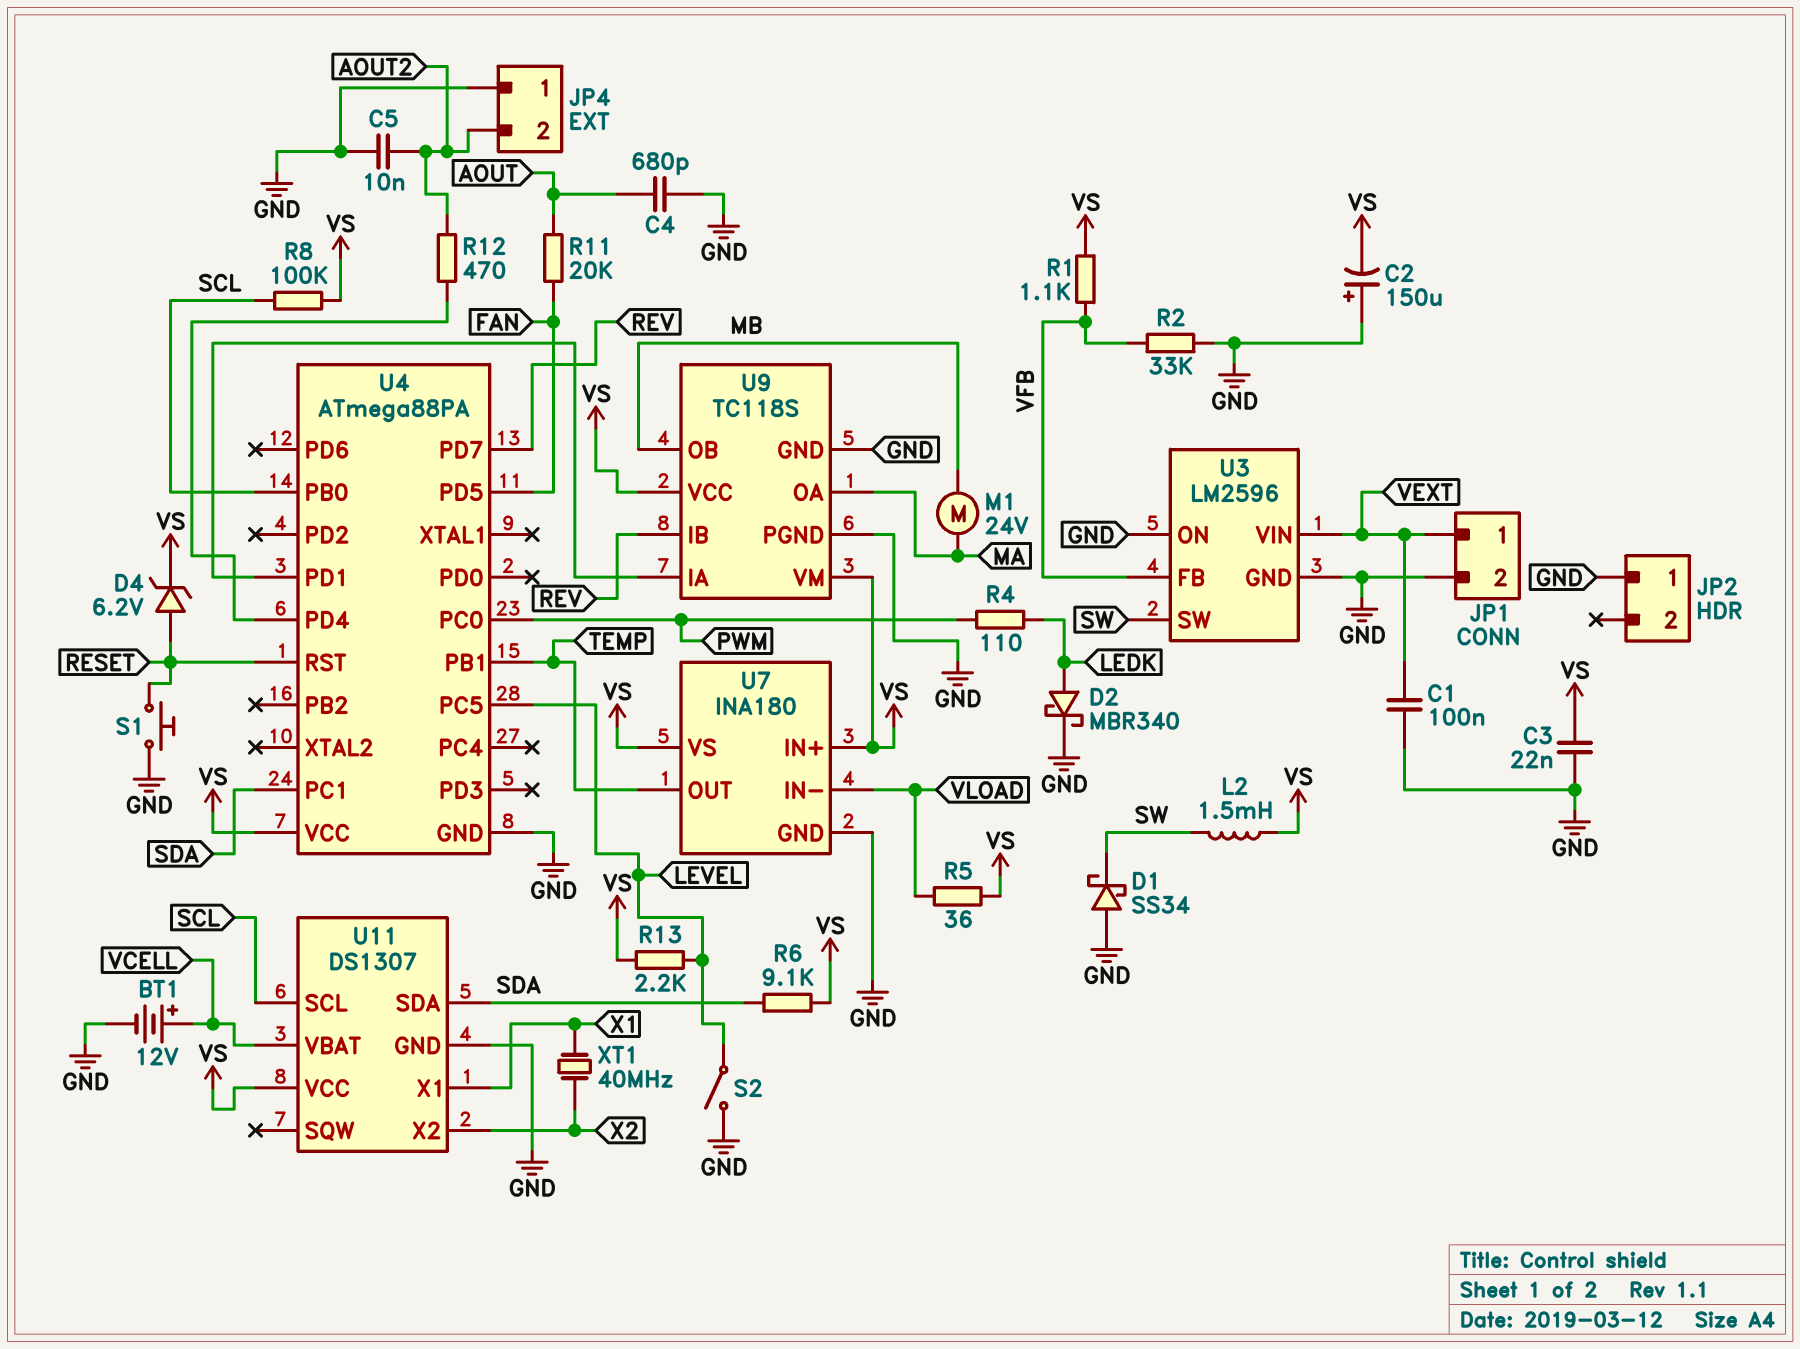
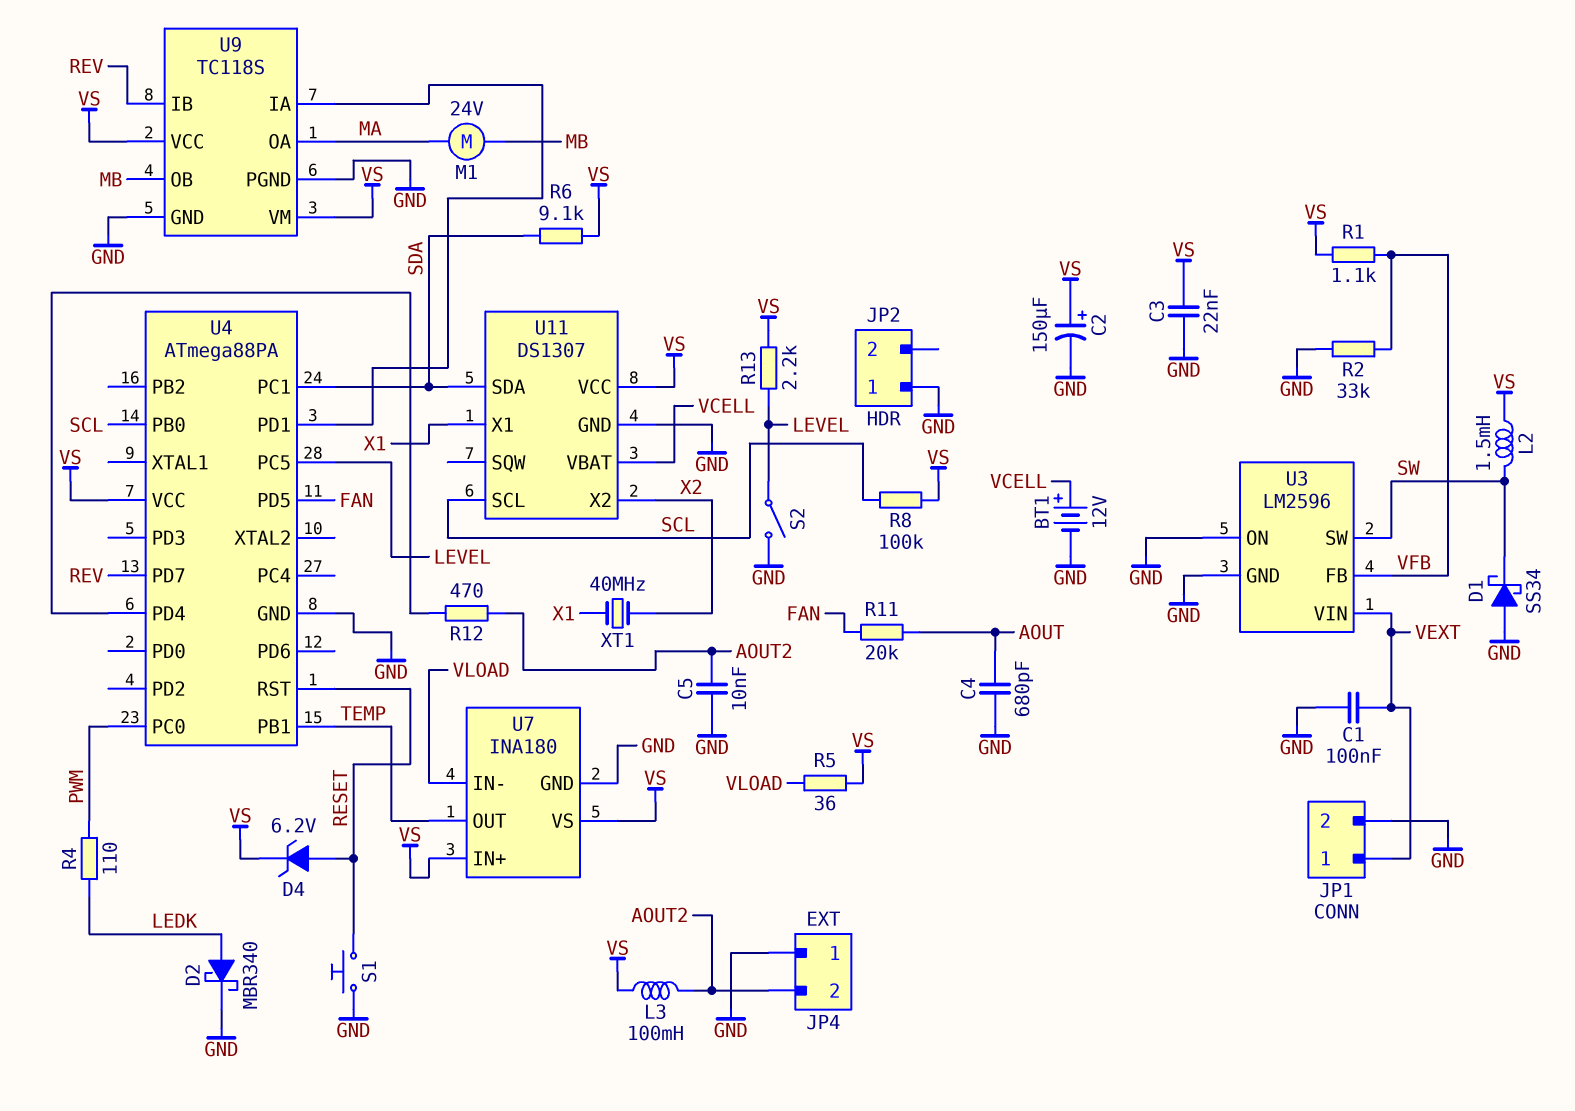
C2: 150uF (plus GND, minus VS) -> 150uF (plus VS, minus GND)
L3: none -> 100mH (AOUT2, VS)

